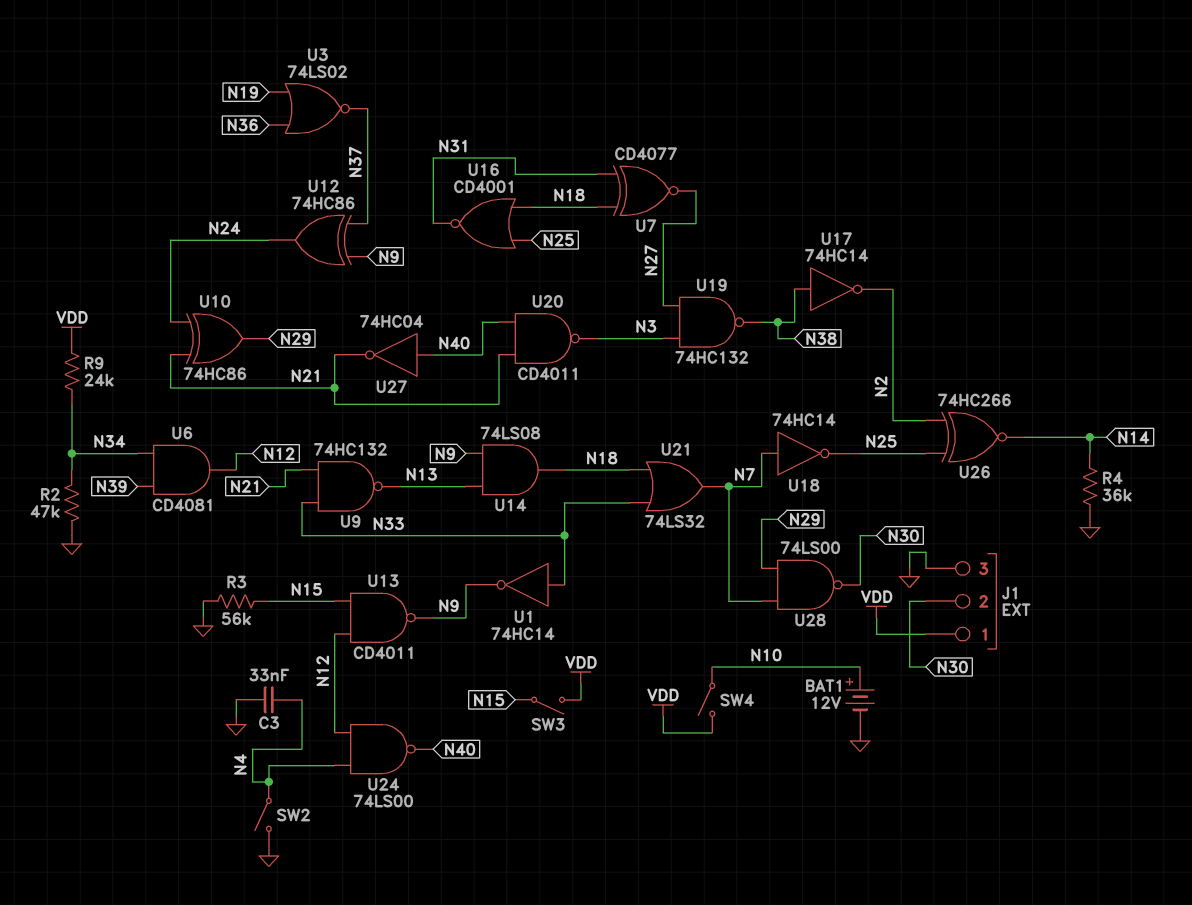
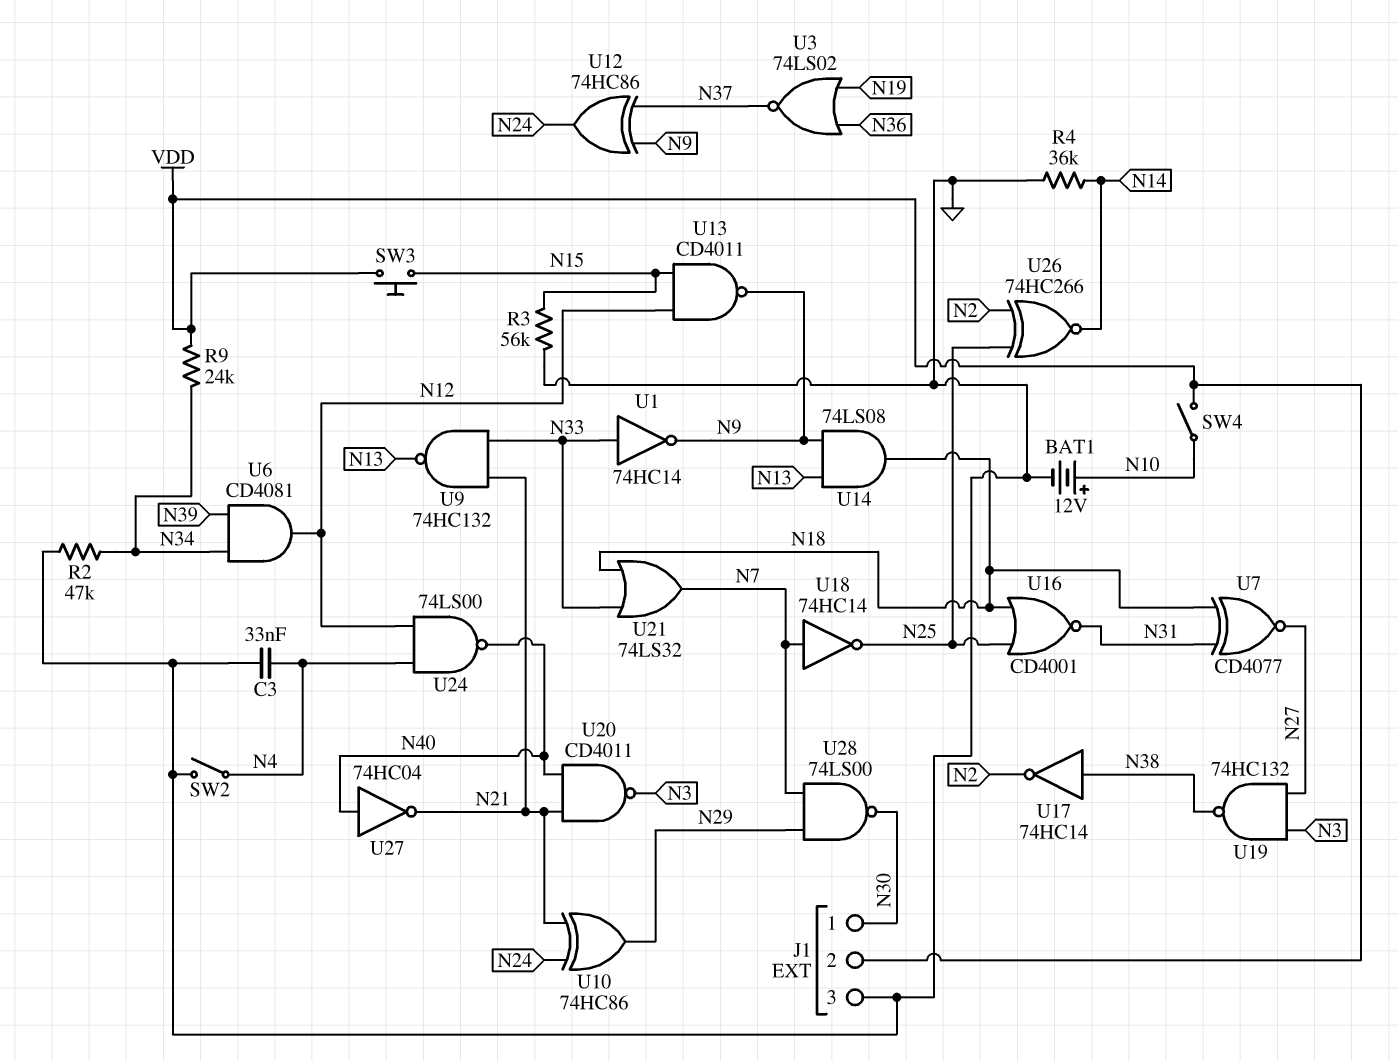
J1 pin 1: VDD -> N30
J1 pin 2: N30 -> VDD
SW3: switch (N15, VDD) -> button (N15, VDD)

